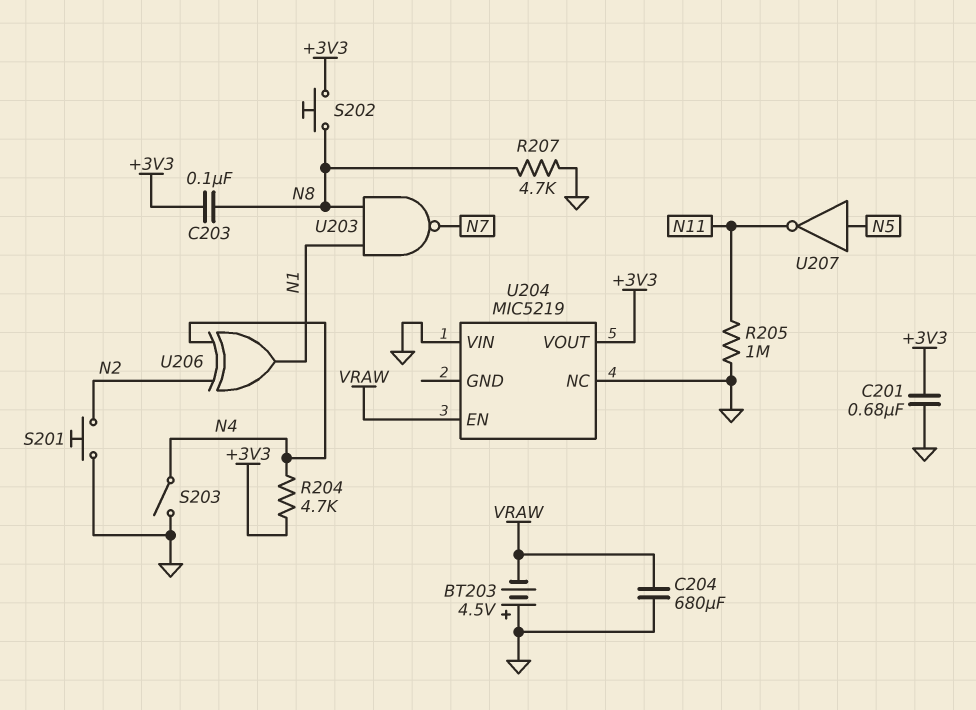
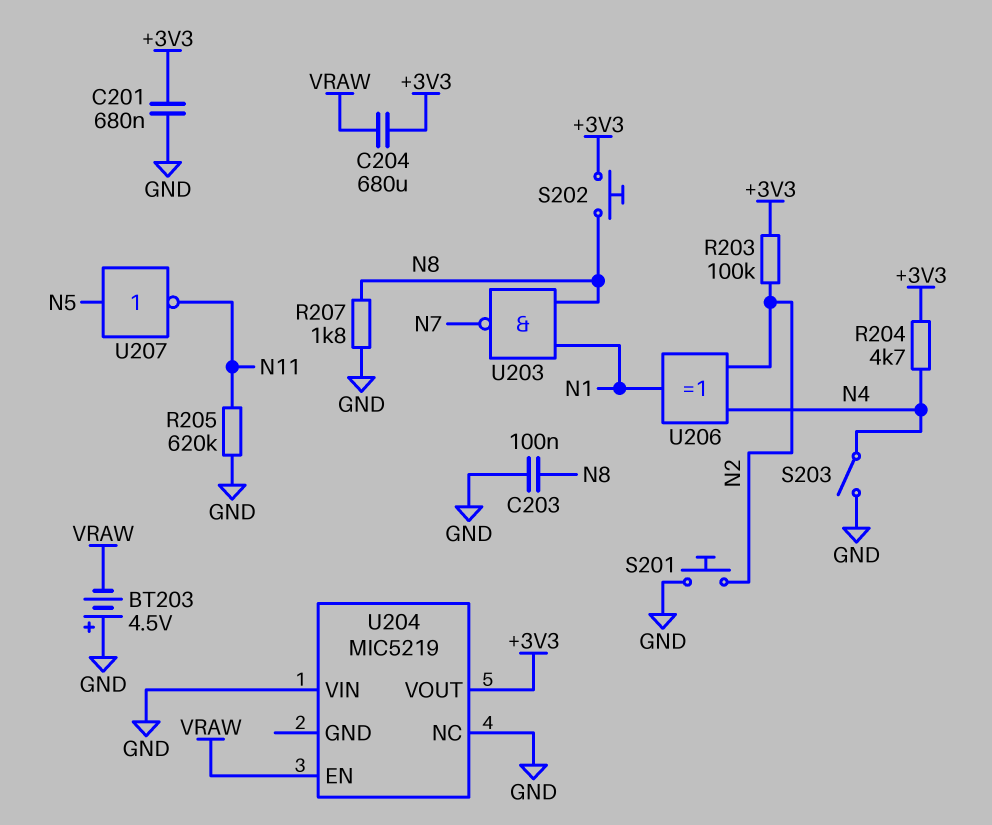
C203: 100nF (+3V3, N8) -> 100nF (GND, N8)
C204: 680uF (GND, VRAW) -> 680uF (+3V3, VRAW)
R203: none -> 100k (+3V3, N2)
R205: 1M (GND, N11) -> 620k (GND, N11)
R207: 4.7k (GND, N8) -> 1.8k (GND, N8)

